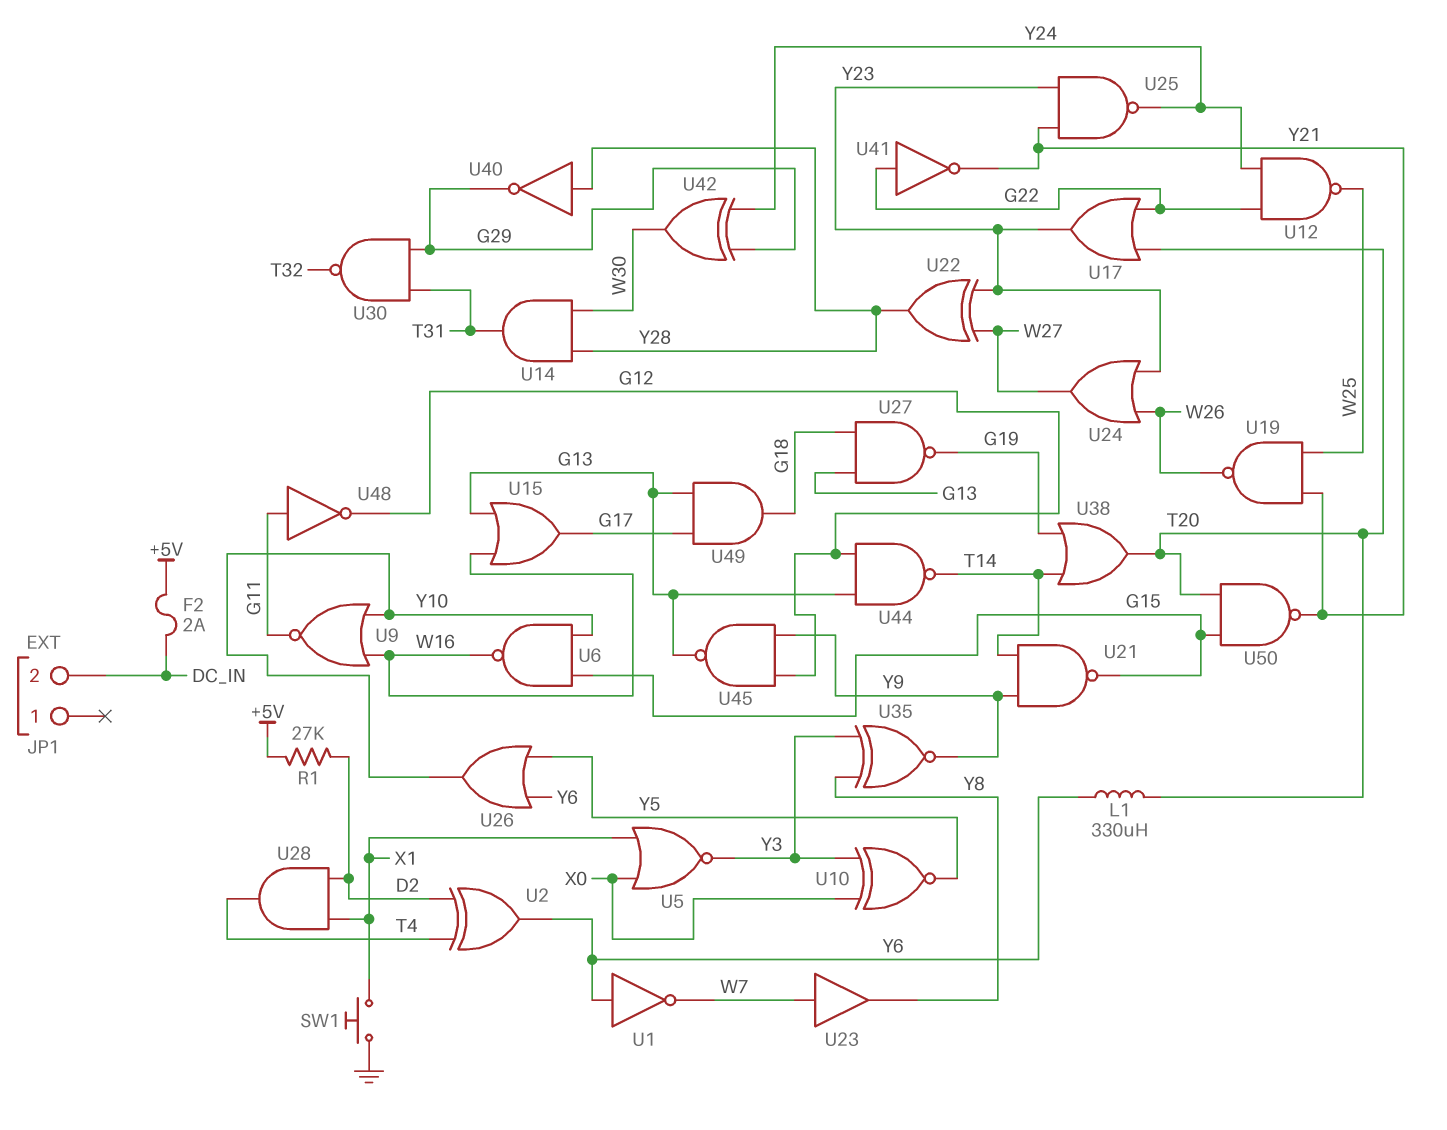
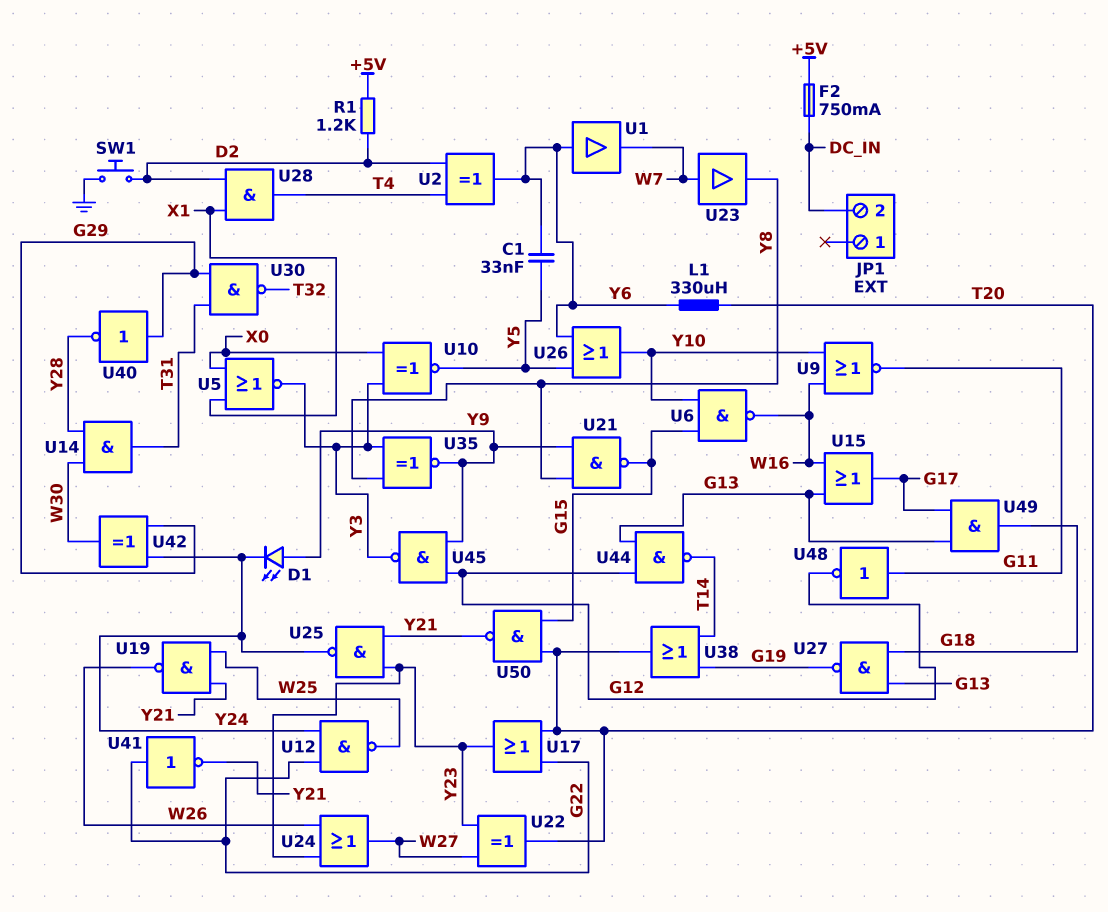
C1: none -> 33nF (Y5, Y6)
D1: none -> LED (A Y9, K Y24)
F2: 2A (+5V, DC_IN) -> 750mA (+5V, DC_IN)
R1: 27k (+5V, D2) -> 1.2k (+5V, D2)
SW1: button (GND, X1) -> button (D2, GND)
U1: NOT (in Y6, out W7) -> buffer (in Y6, out W7)
U21: NAND (in T14, in Y9, out G15) -> NAND (in Y8, in Y9, out G15)
U22: XOR (in W27, in Y23, out Y28) -> XOR (in W27, in Y23, out T20)
U40: NOT (in Y28, out G29) -> NOT (in G29, out Y28)
U45: NAND (in G12, in Y9, out G13) -> NAND (in G12, in Y9, out Y3)

